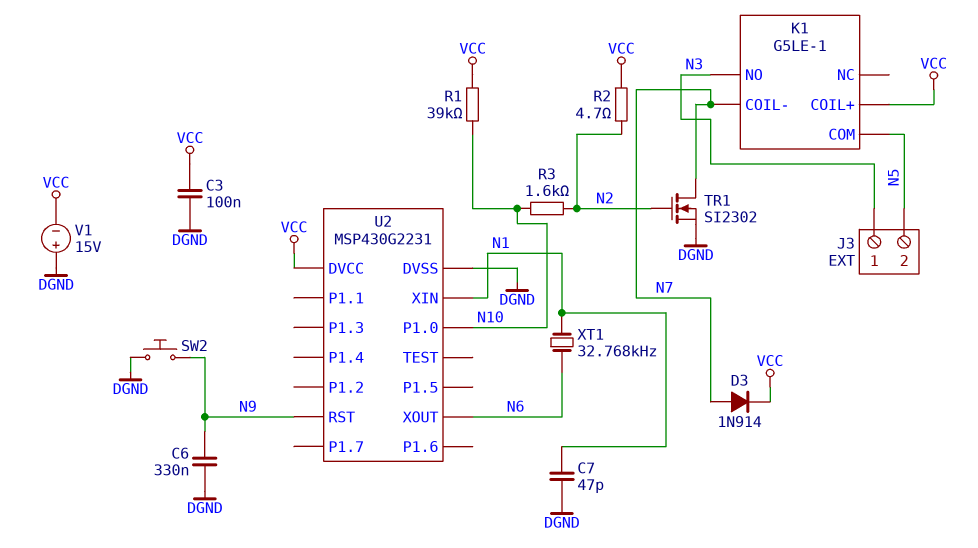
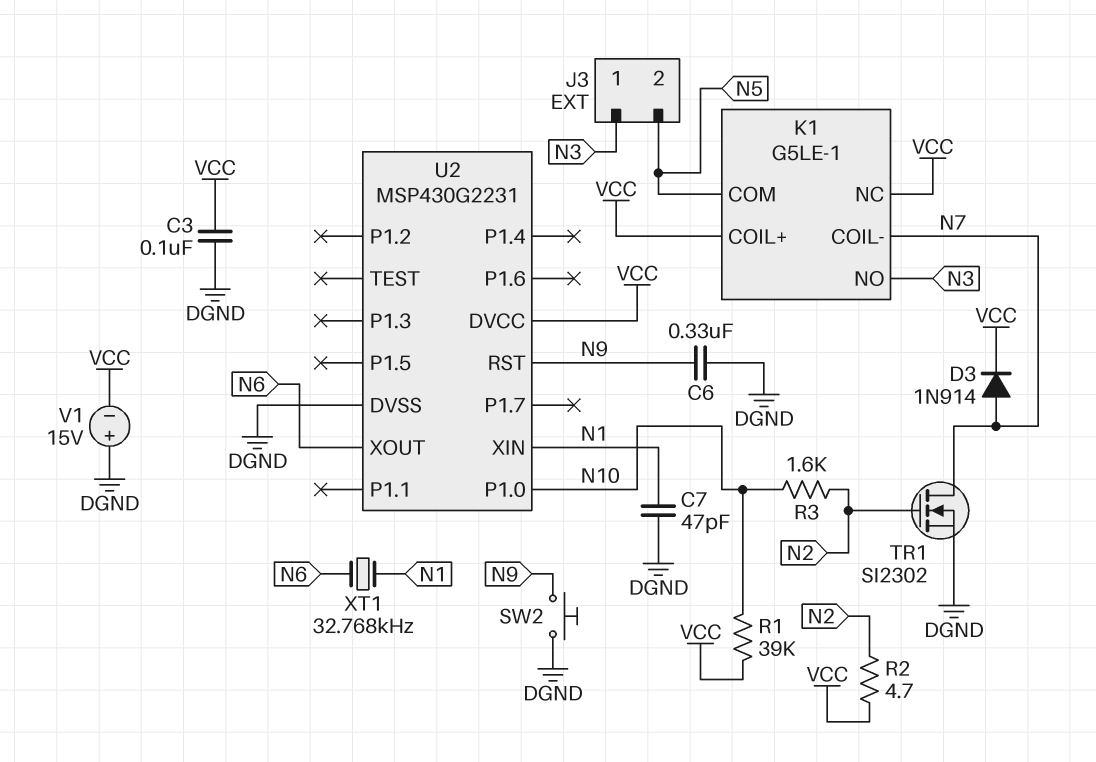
K1 pin NC: none -> VCC

